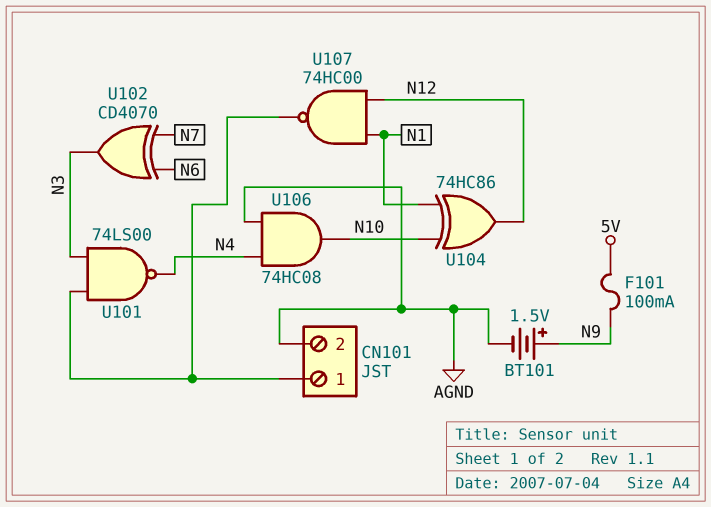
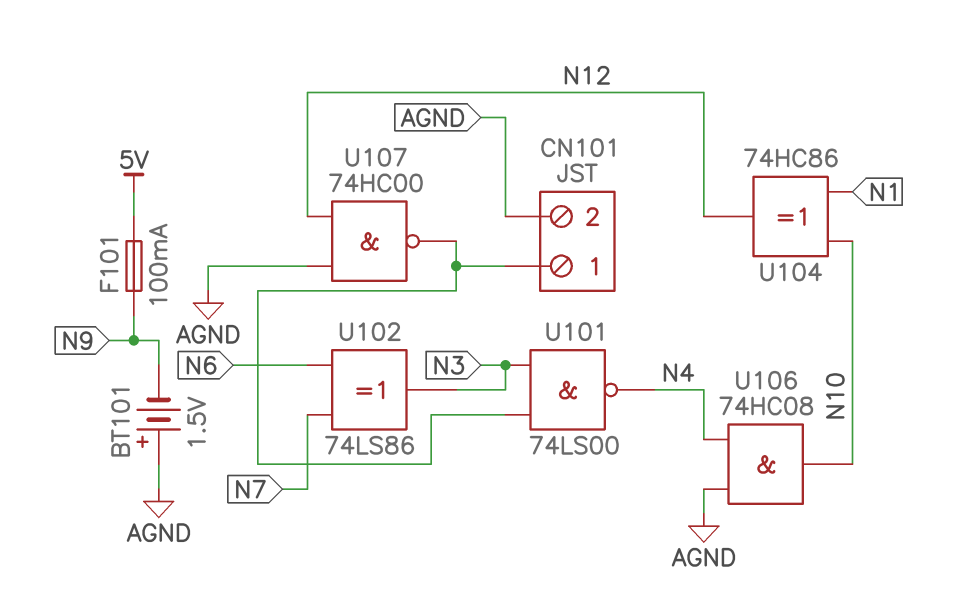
BT101: 1.5V (plus N9, minus AGND) -> 1.5V (plus AGND, minus N9)
U102: XOR CD4070 (in N6, in N7, out N3) -> XOR 74LS86 (in N6, in N7, out N3)
U107: NAND 74HC00 (in N1, in N12, out CN101/1) -> NAND 74HC00 (in AGND, in N12, out CN101/1)

